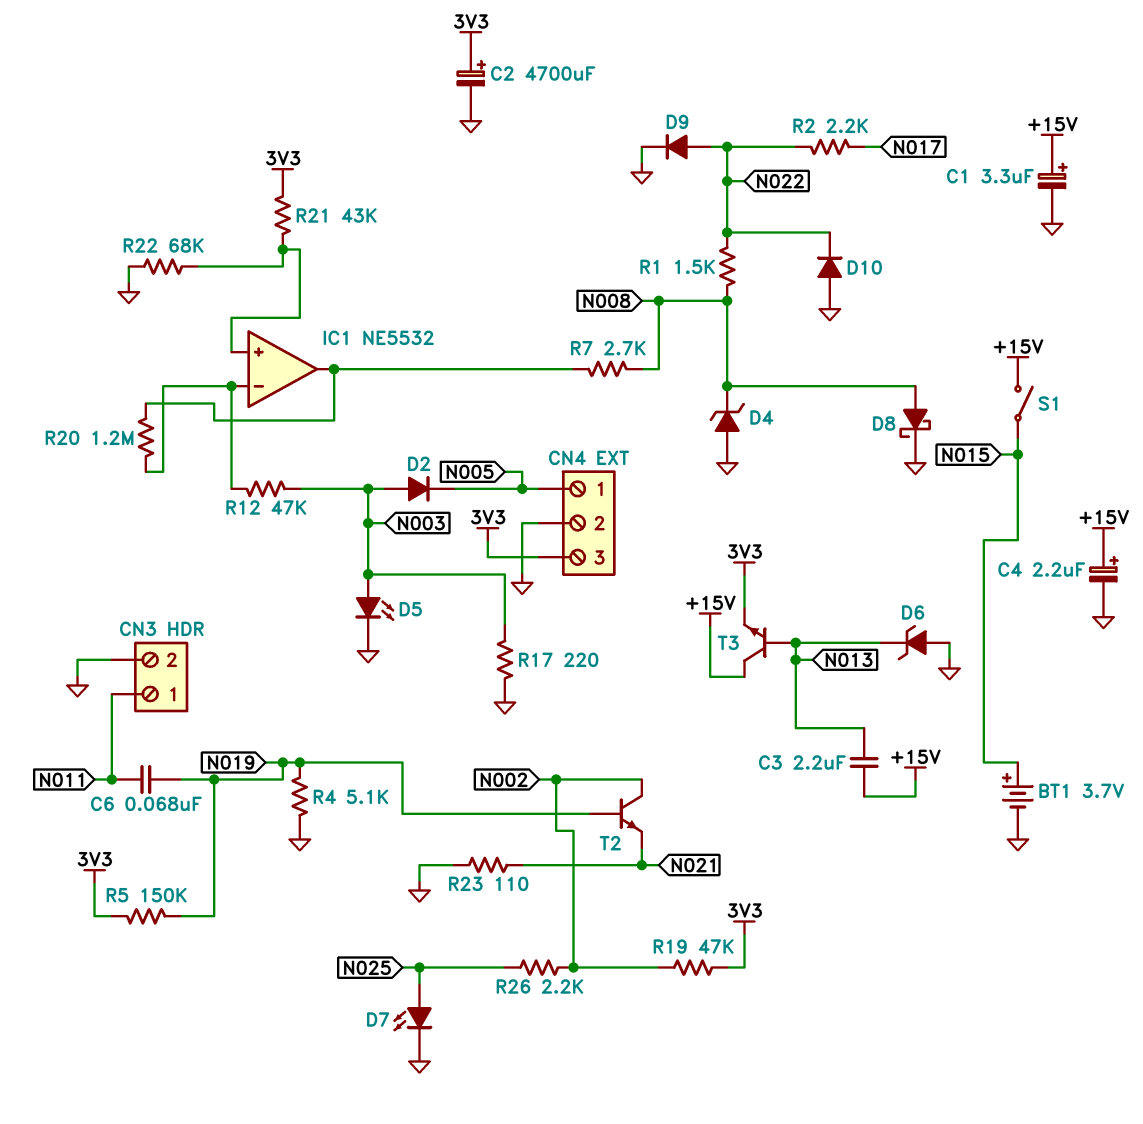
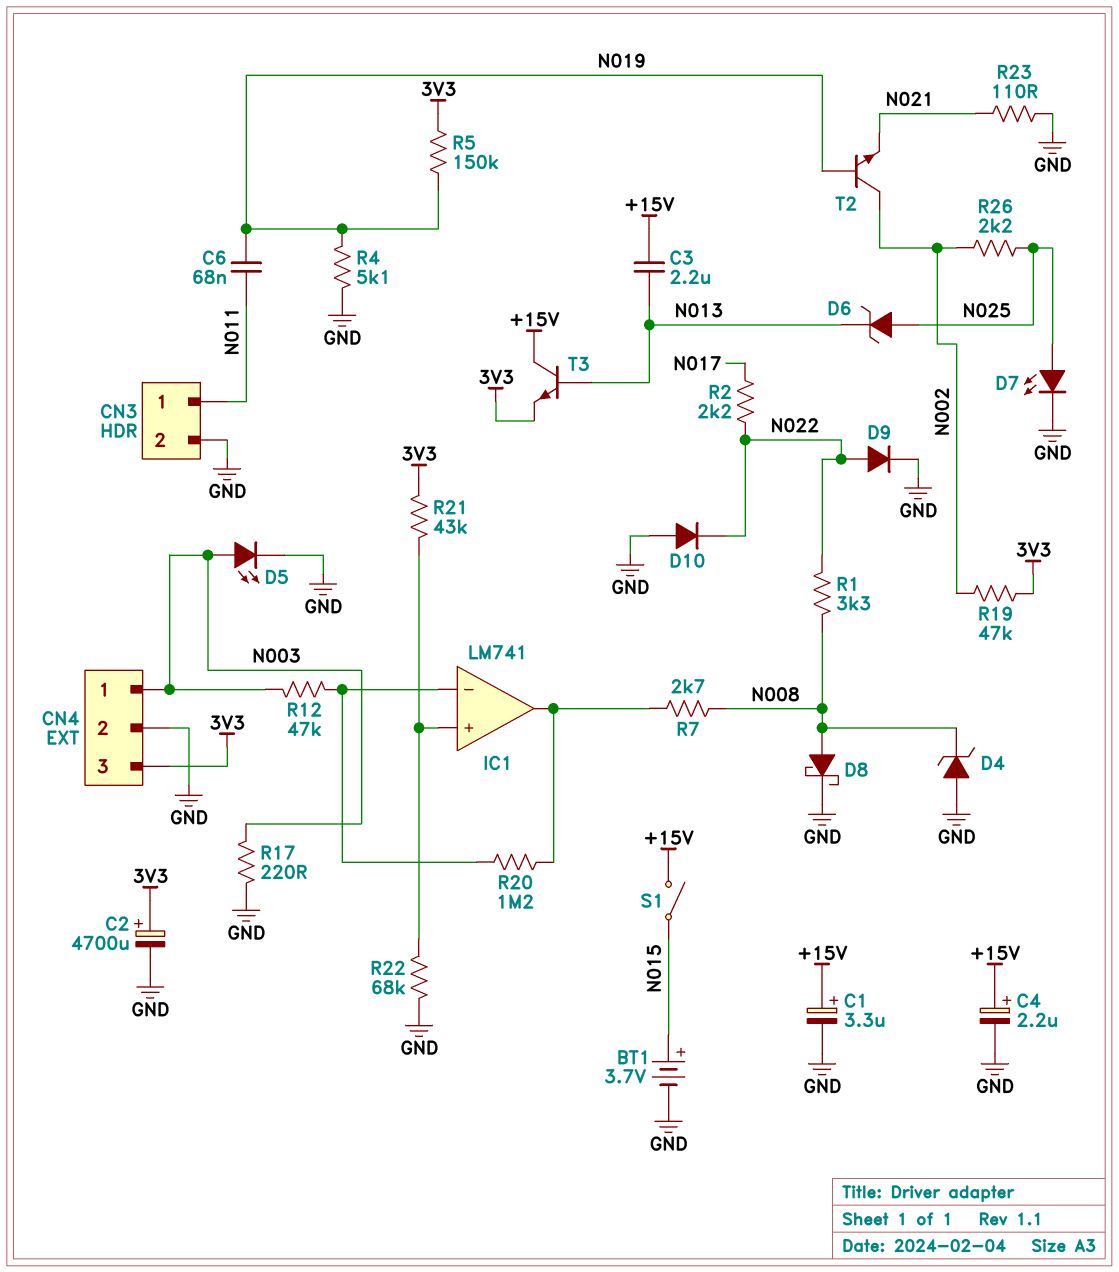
CN4 pin 1: N005 -> N003
D2: diode (A N003, K N005) -> none
D6: zener (A GND, K N013) -> zener (A N025, K N013)
IC1: NE5532 -> LM741
R1: 1.5k (N008, N022) -> 3.3k (N008, N022)

